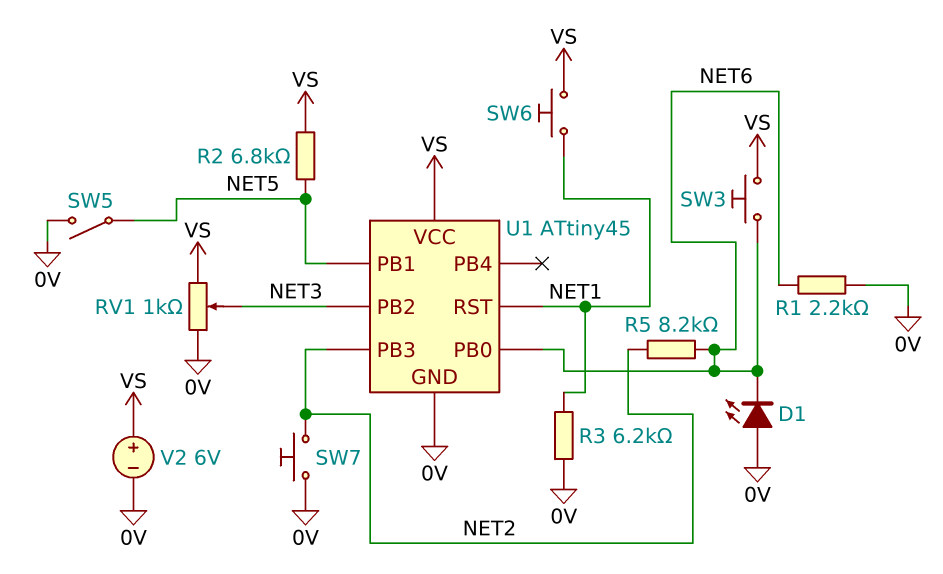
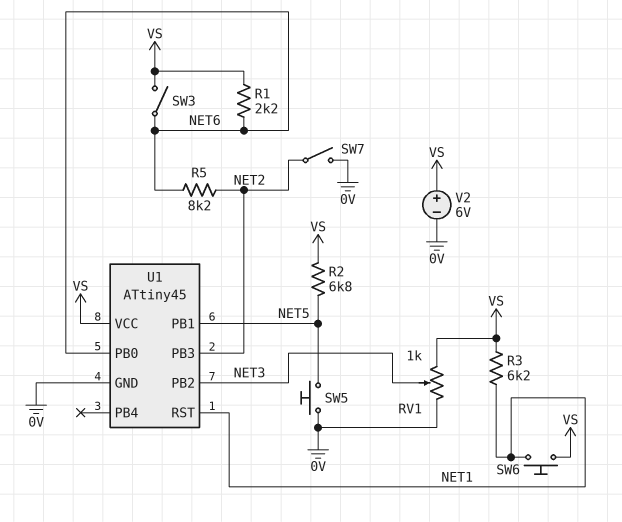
D1: LED (A 0V, K NET6) -> none
R1: 2.2k (0V, NET6) -> 2.2k (NET6, VS)
R3: 6.2k (0V, NET1) -> 6.2k (NET1, VS)
SW3: button (NET6, VS) -> switch (NET6, VS)
SW5: switch (0V, NET5) -> button (0V, NET5)
SW7: button (0V, NET2) -> switch (0V, NET2)

